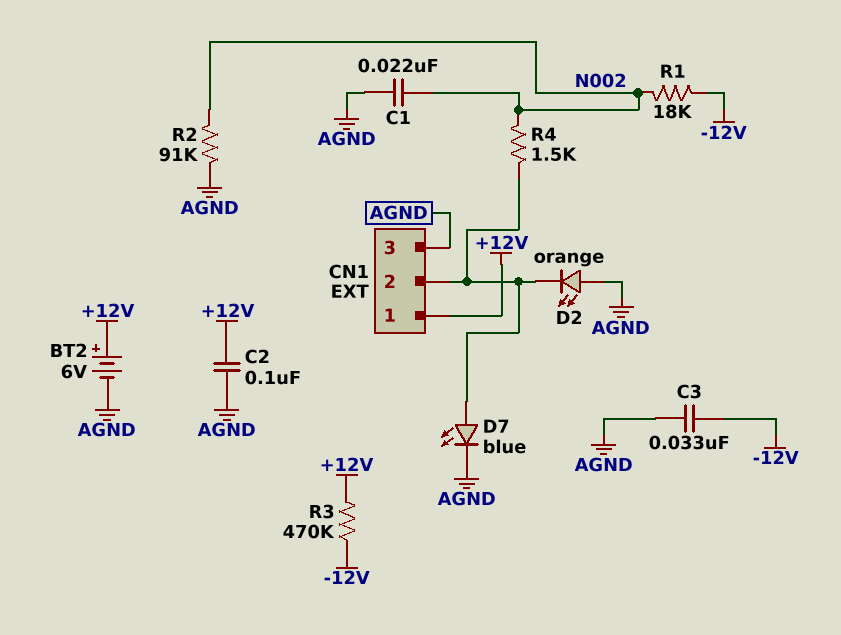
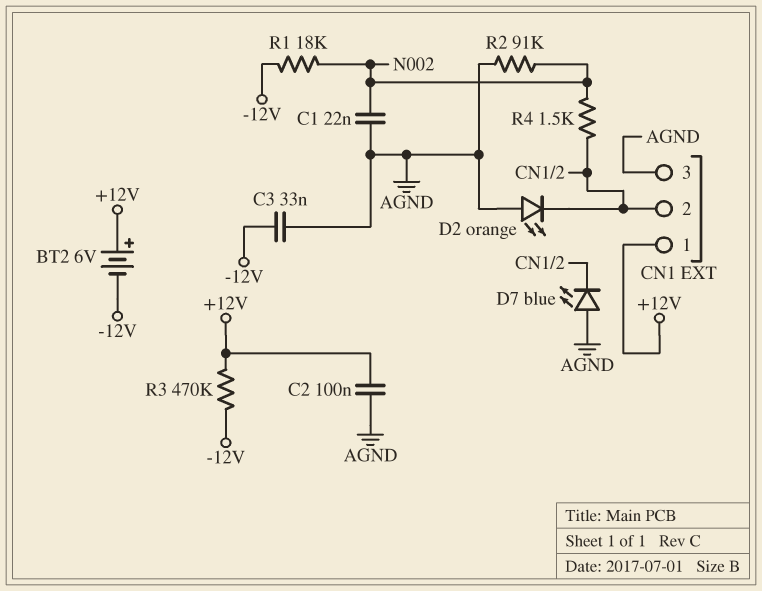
BT2: 6V (plus +12V, minus AGND) -> 6V (plus +12V, minus -12V)
D7: LED blue (A CN1/2, K AGND) -> LED blue (A AGND, K CN1/2)

